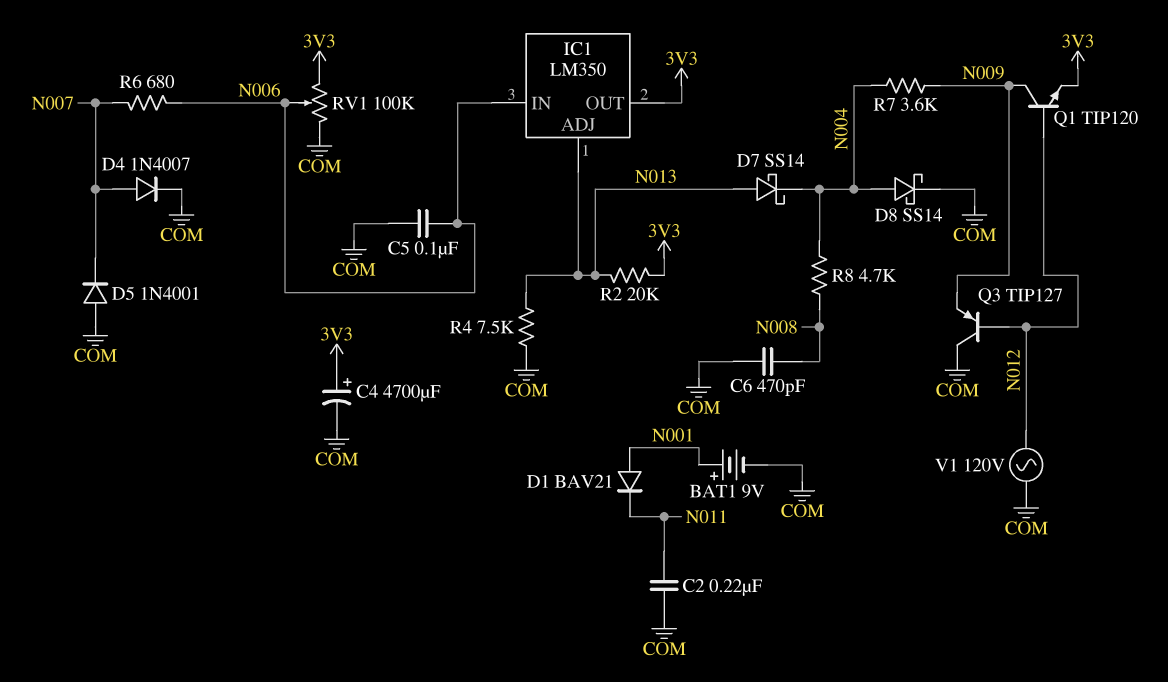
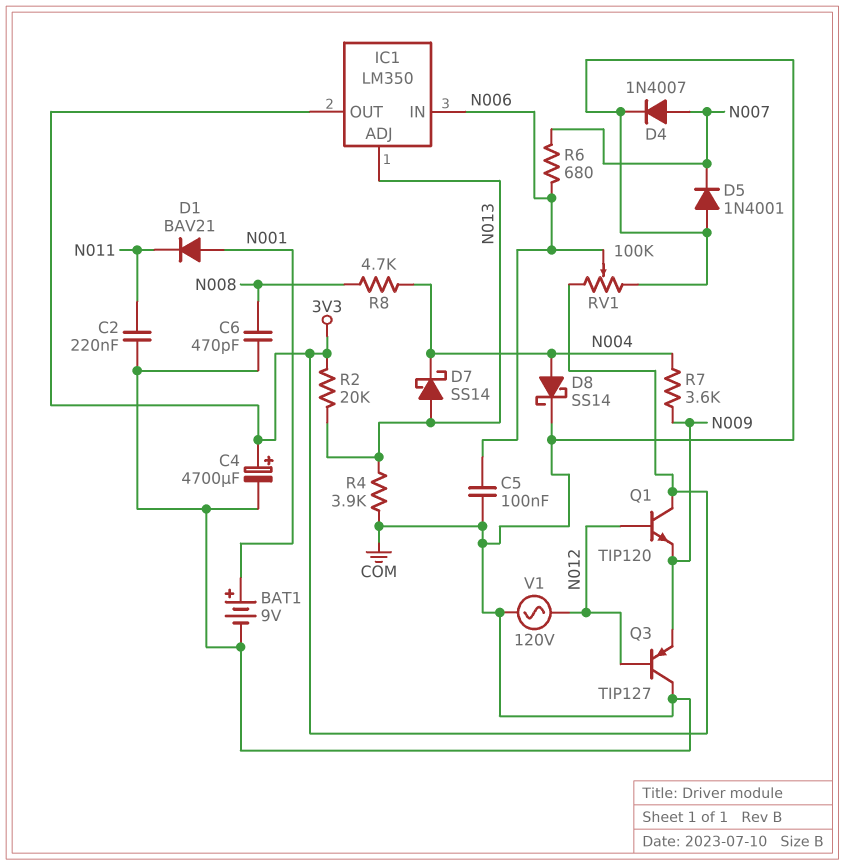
Q1: NPN TIP120 (B N012, C N009, E 3V3) -> NPN TIP120 (B N012, C 3V3, E N009)
R4: 7.5k (COM, N013) -> 3.9k (COM, N013)

